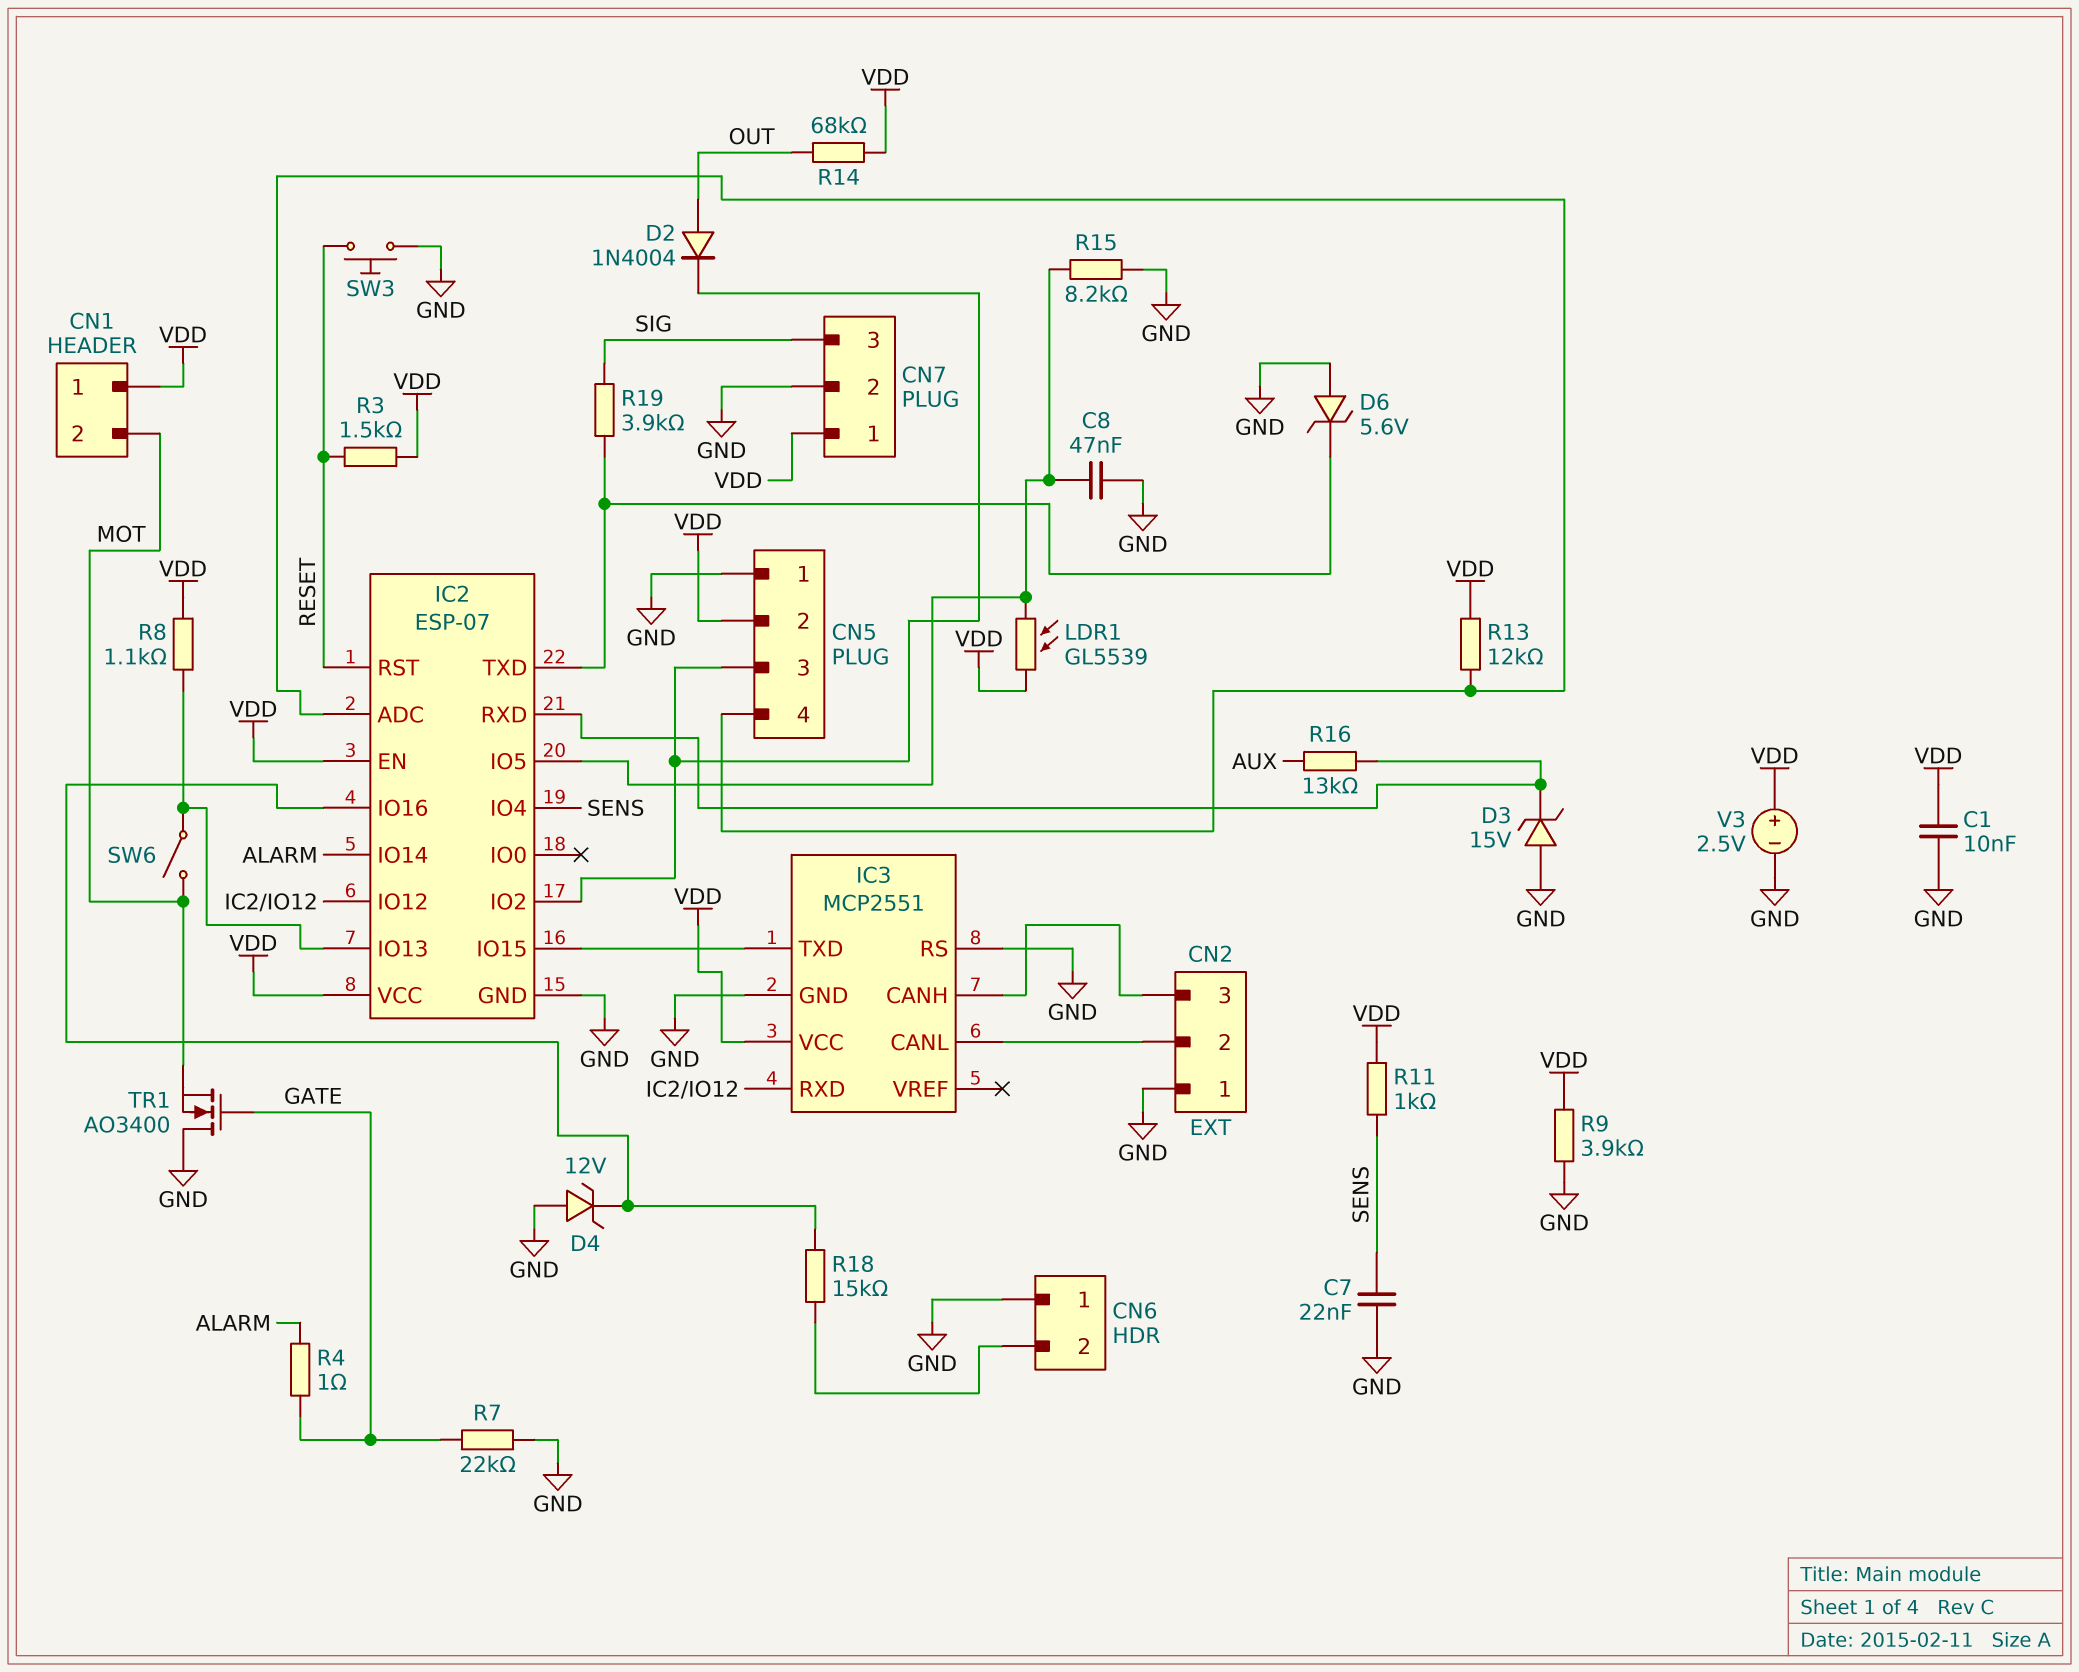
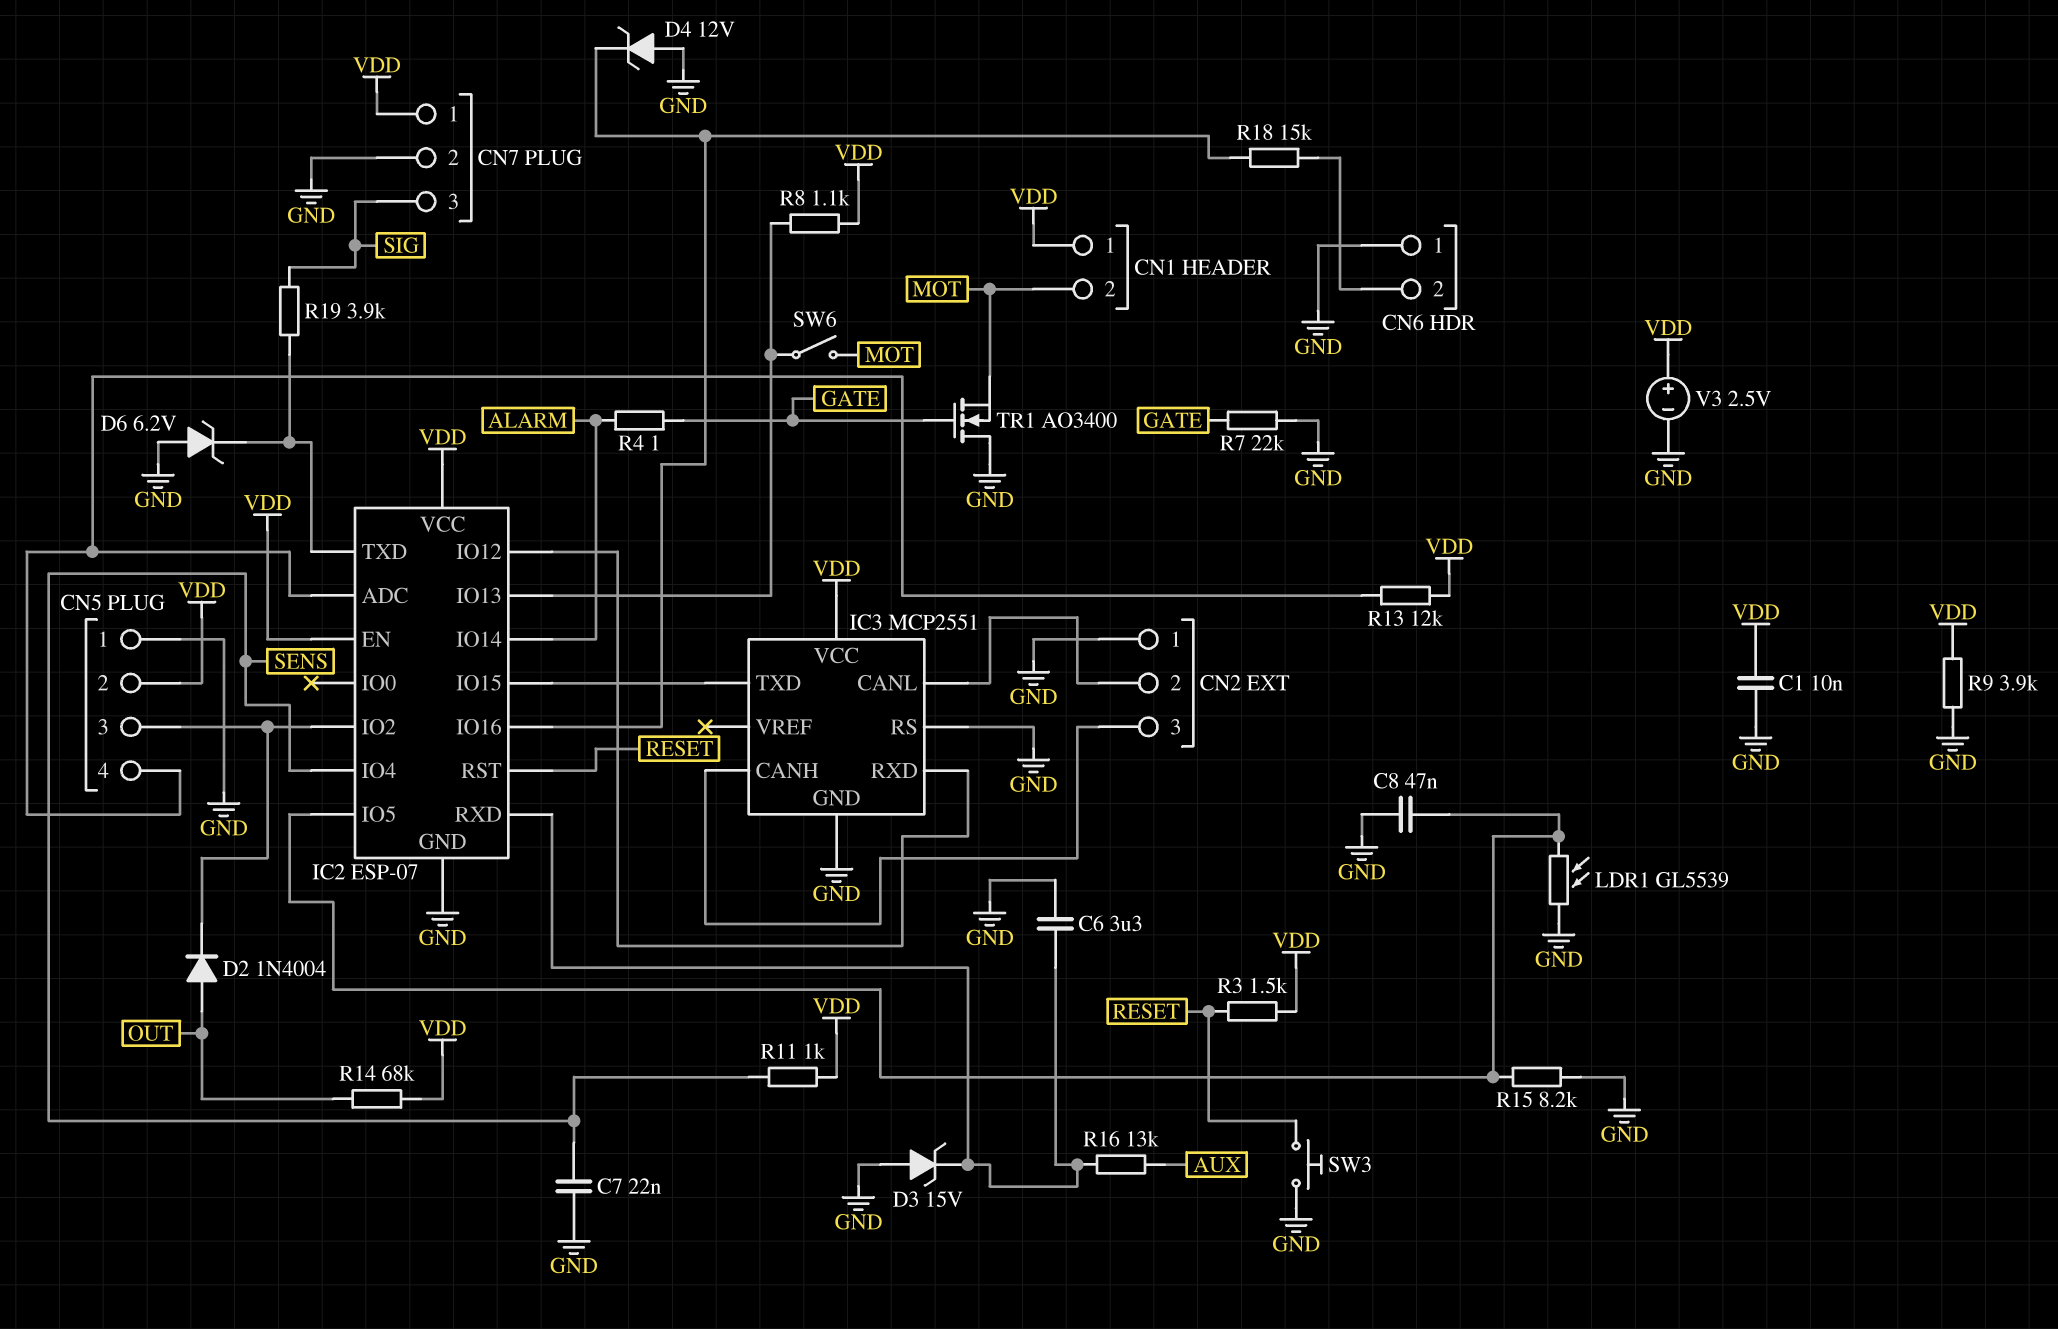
C6: none -> 3.3uF (GND, IC2/RXD)
D6: zener 5.6V (A GND, K IC2/TXD) -> zener 6.2V (A GND, K IC2/TXD)
LDR1: GL5539 (IC2/IO5, VDD) -> GL5539 (GND, IC2/IO5)

